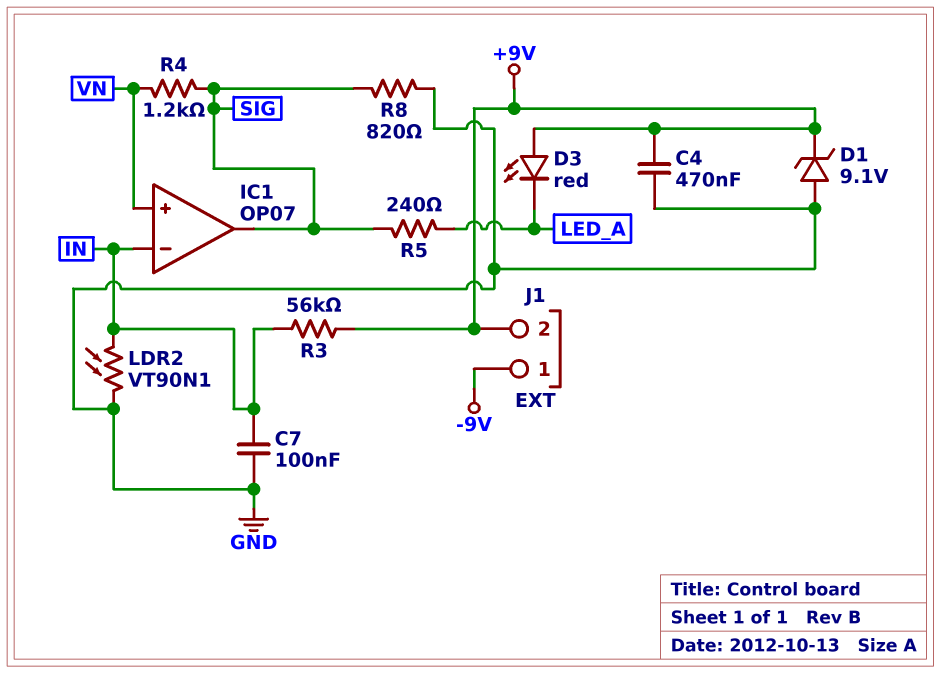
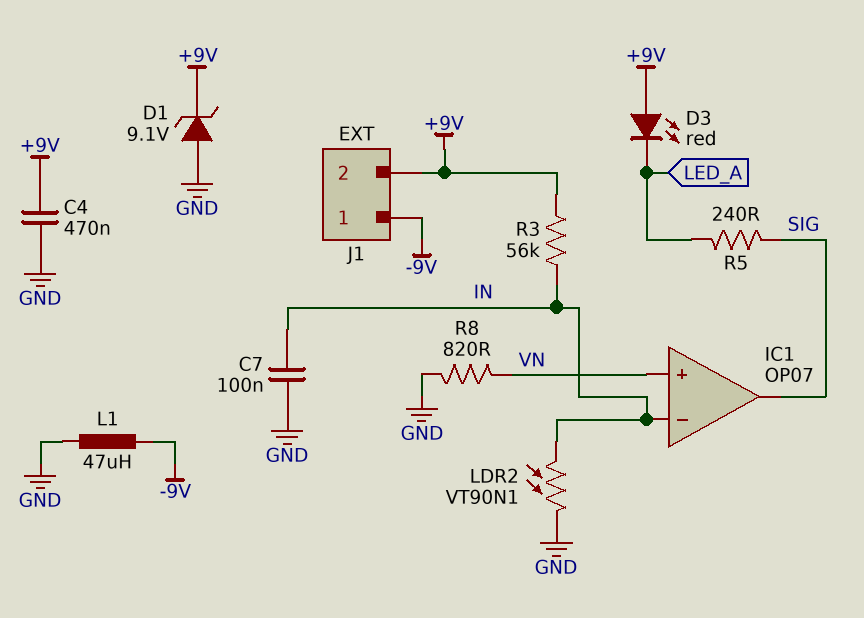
L1: none -> 47uH (-9V, GND)
R4: 1.2k (SIG, VN) -> none
R8: 820 (GND, SIG) -> 820 (GND, VN)

